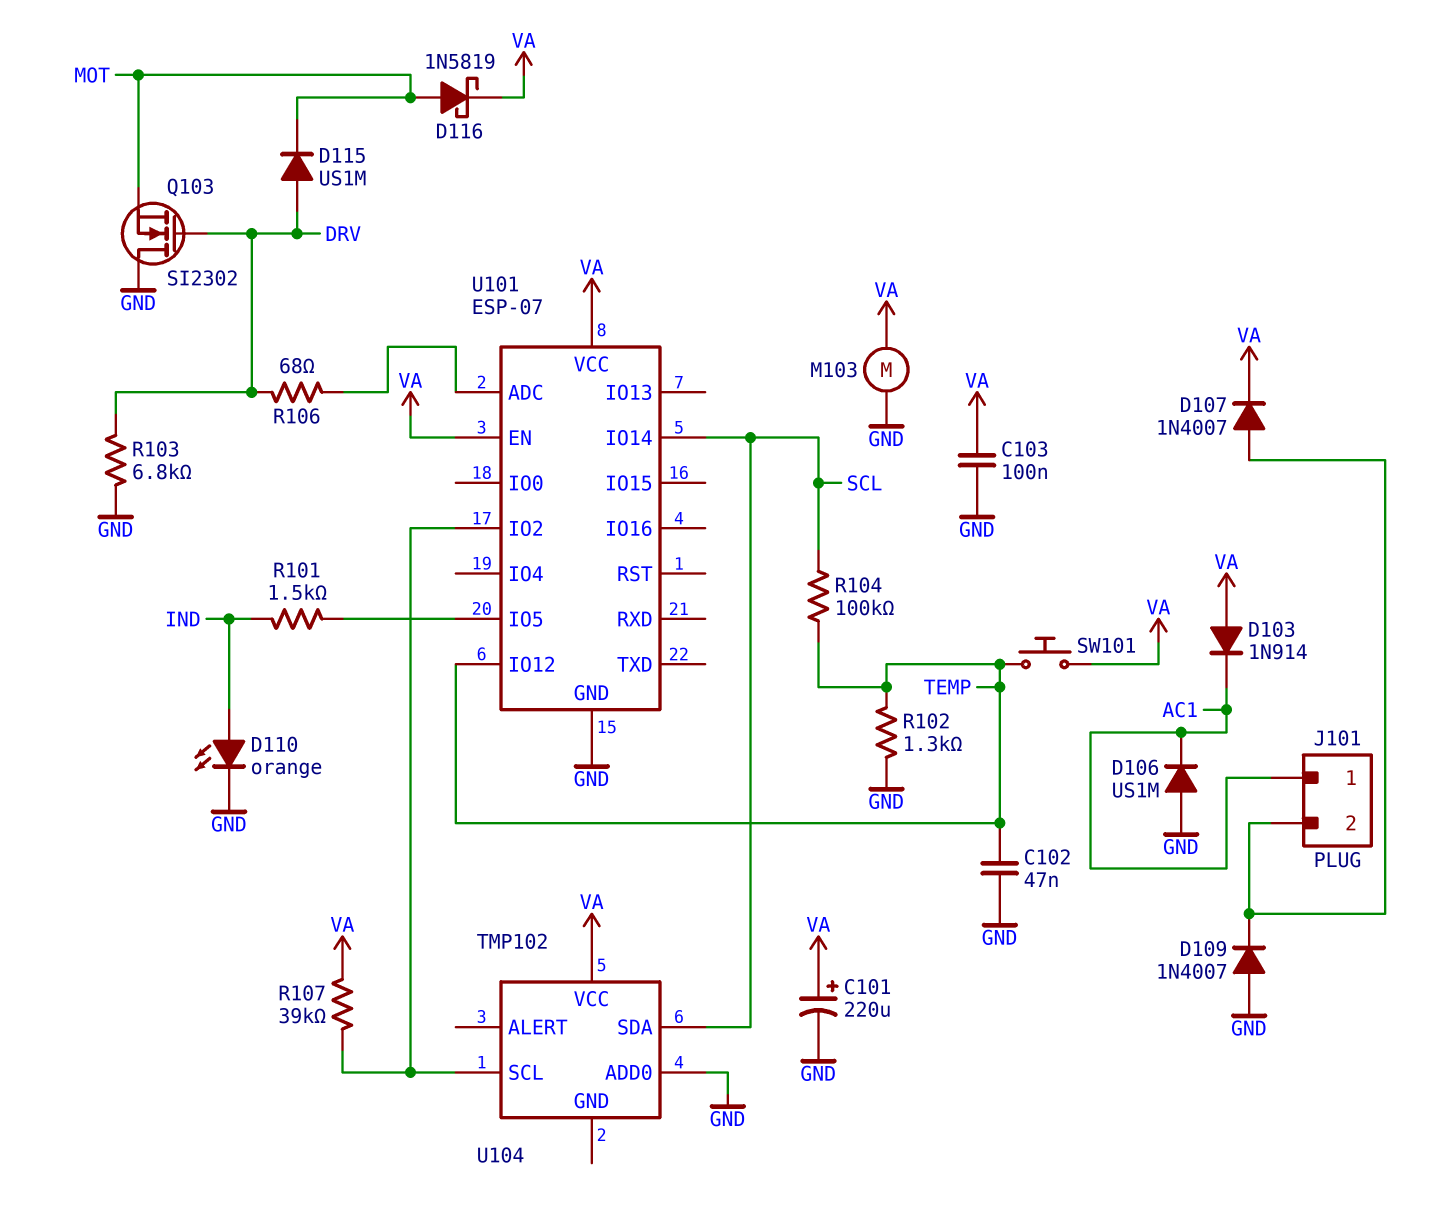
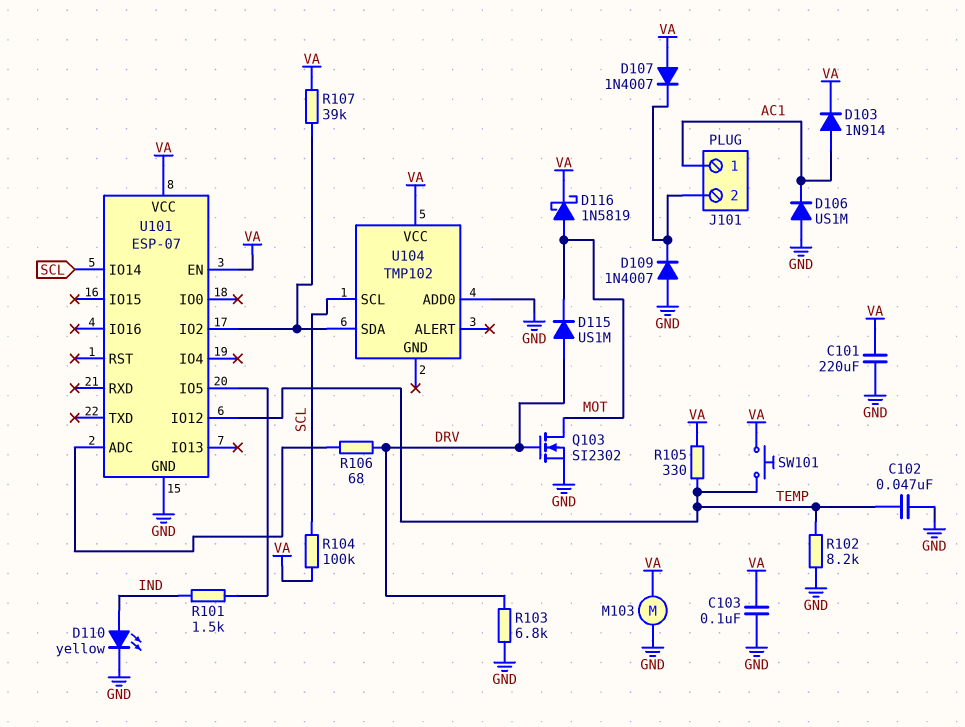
C101: 220uF (plus VA, minus GND) -> 220uF (GND, VA)
D103: diode 1N914 (A VA, K AC1) -> diode 1N914 (A AC1, K VA)
D107: diode 1N4007 (A J101/2, K VA) -> diode 1N4007 (A VA, K J101/2)
D110: LED orange (A IND, K GND) -> LED yellow (A IND, K GND)
Q103: NMOS SI2302 (G DRV, D GND, S MOT) -> NMOS SI2302 (G DRV, D MOT, S GND)
R102: 1.3k (GND, TEMP) -> 8.2k (GND, TEMP)
R104: 100k (SCL, TEMP) -> 100k (SCL, VA)
R105: none -> 330 (TEMP, VA)
U104 pin SCL: U101/IO2 -> SCL
U104 pin SDA: SCL -> U101/IO2

